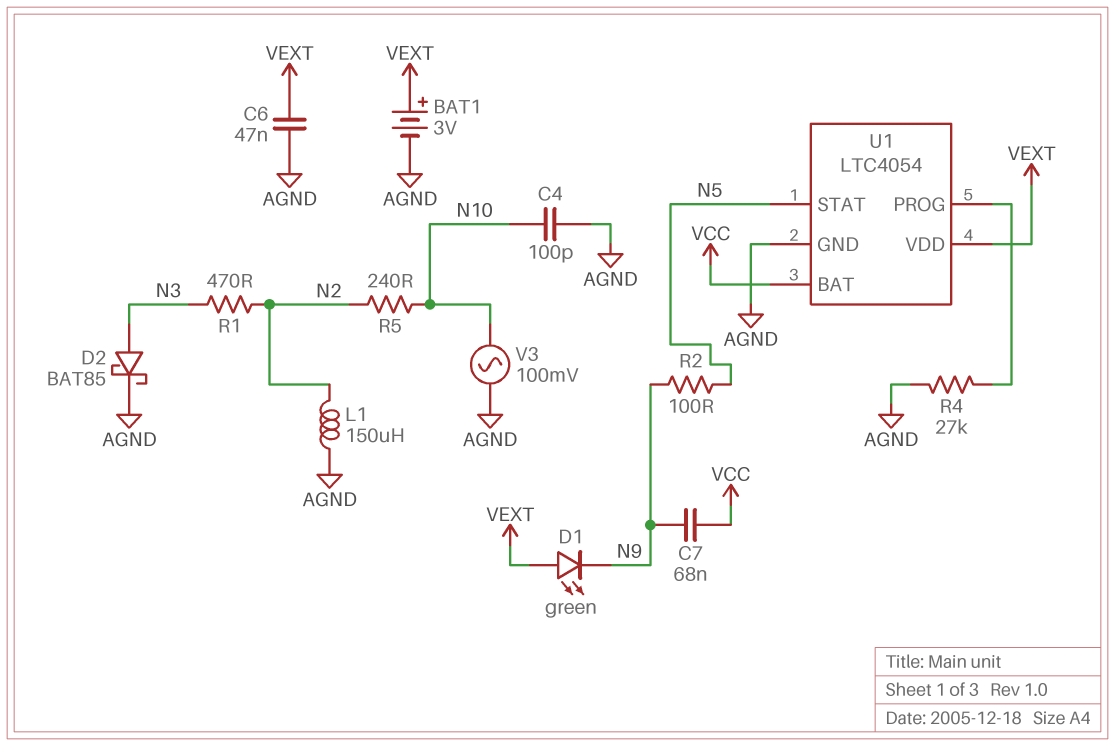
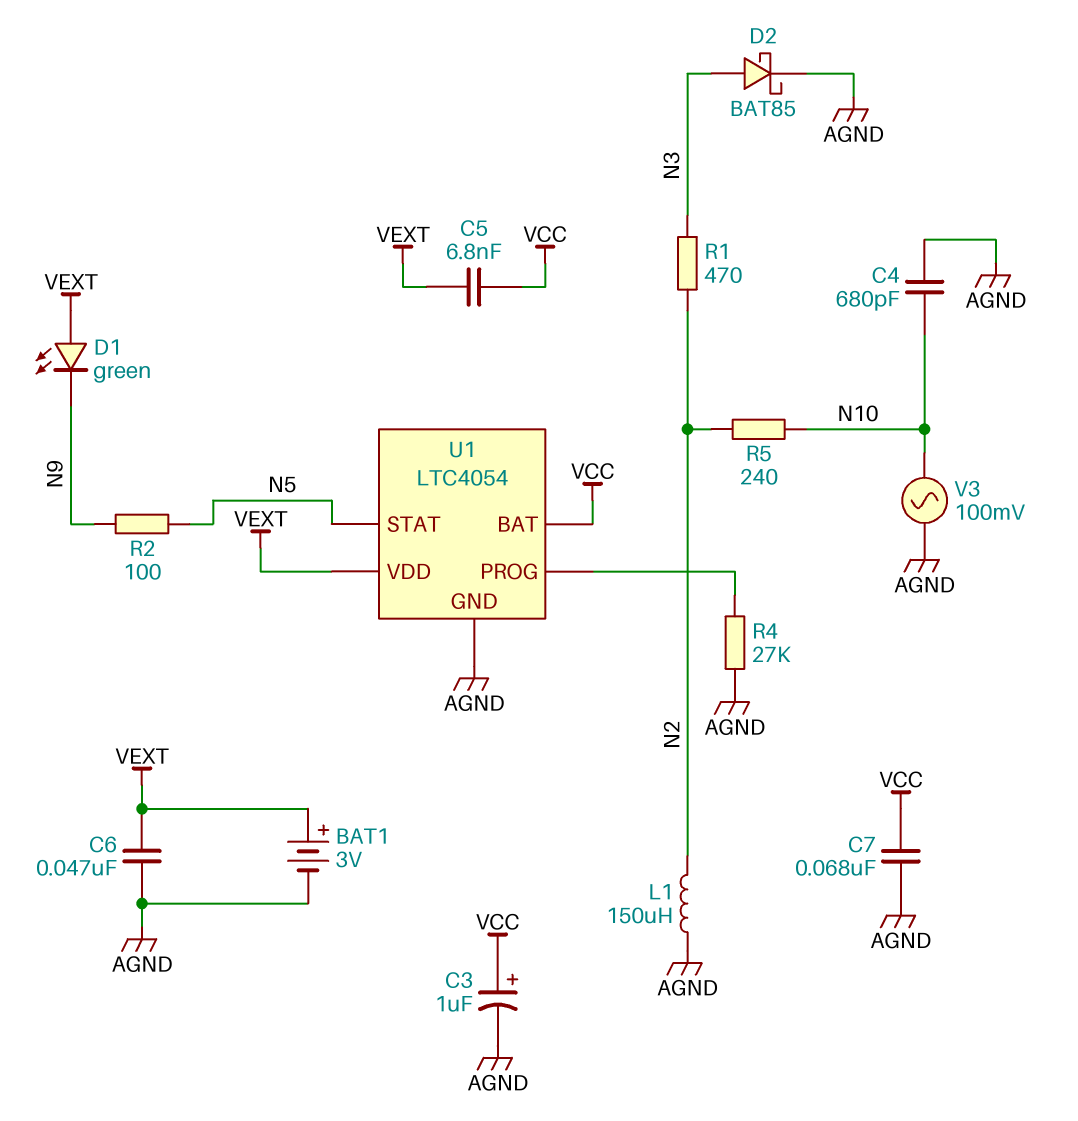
C3: none -> 1uF (plus VCC, minus AGND)
C4: 100pF (AGND, N10) -> 680pF (AGND, N10)
C5: none -> 6.8nF (VCC, VEXT)
C7: 68nF (N9, VCC) -> 68nF (AGND, VCC)

